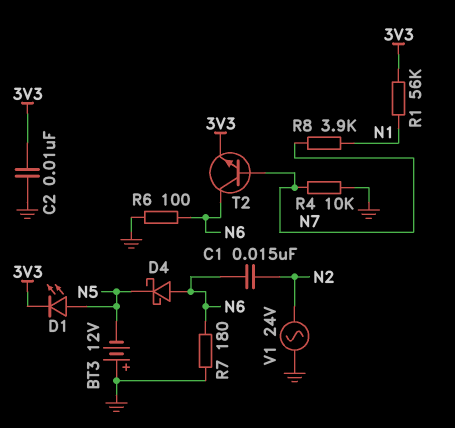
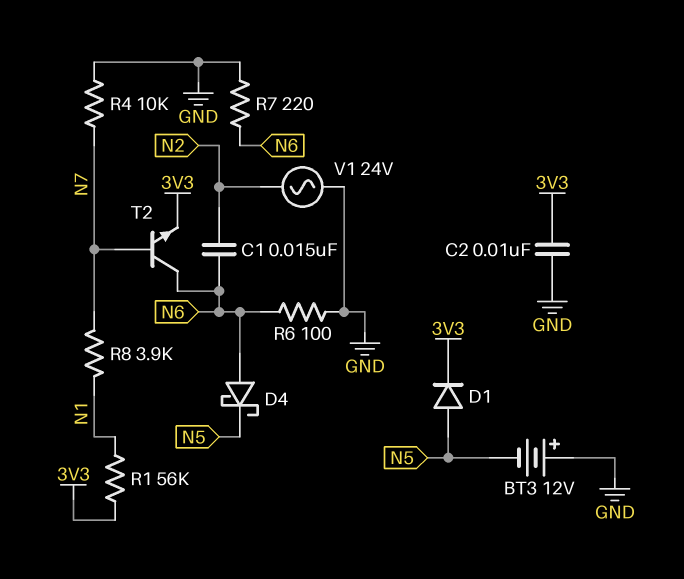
D1: LED (A N5, K 3V3) -> diode (A N5, K 3V3)
R7: 180 (GND, N6) -> 220 (GND, N6)

